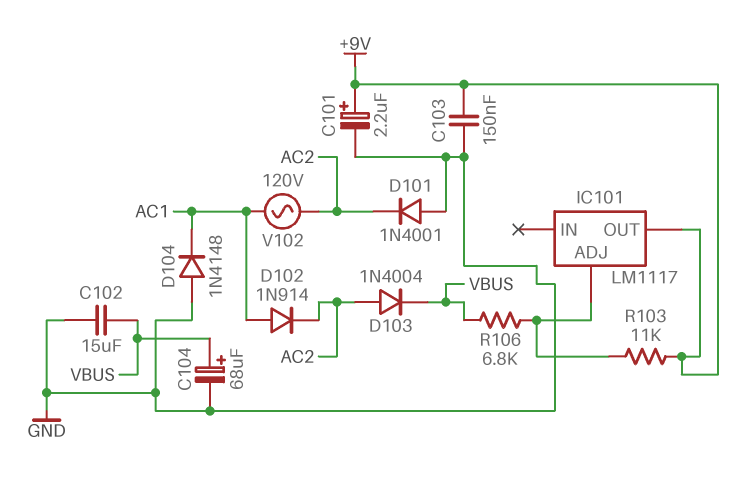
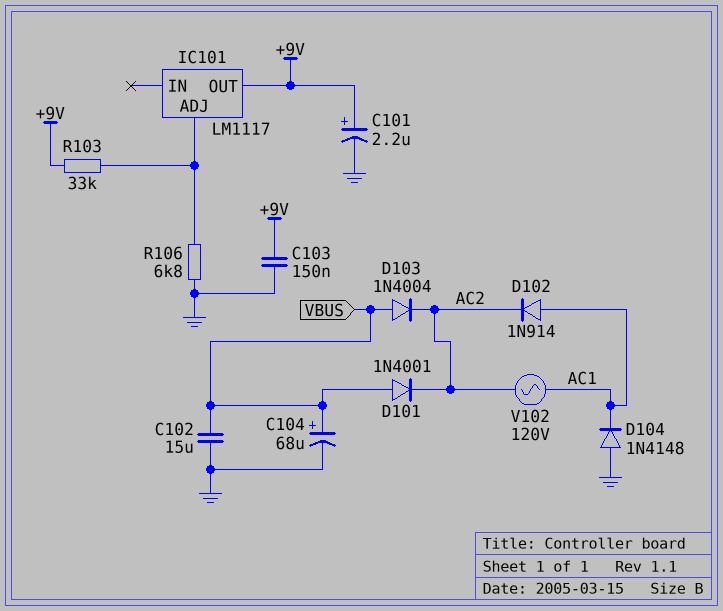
D101: diode 1N4001 (A GND, K AC2) -> diode 1N4001 (A VBUS, K AC2)
D103: diode 1N4004 (A AC2, K VBUS) -> diode 1N4004 (A VBUS, K AC2)
R103: 11k (+9V, IC101/ADJ) -> 33k (+9V, IC101/ADJ)
R106: 6.8k (IC101/ADJ, VBUS) -> 6.8k (GND, IC101/ADJ)

